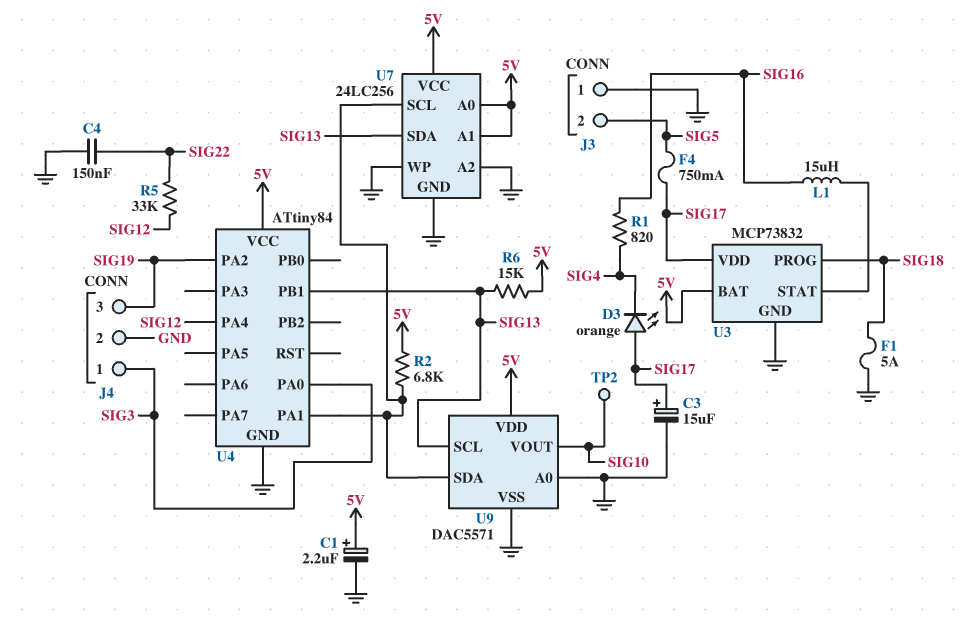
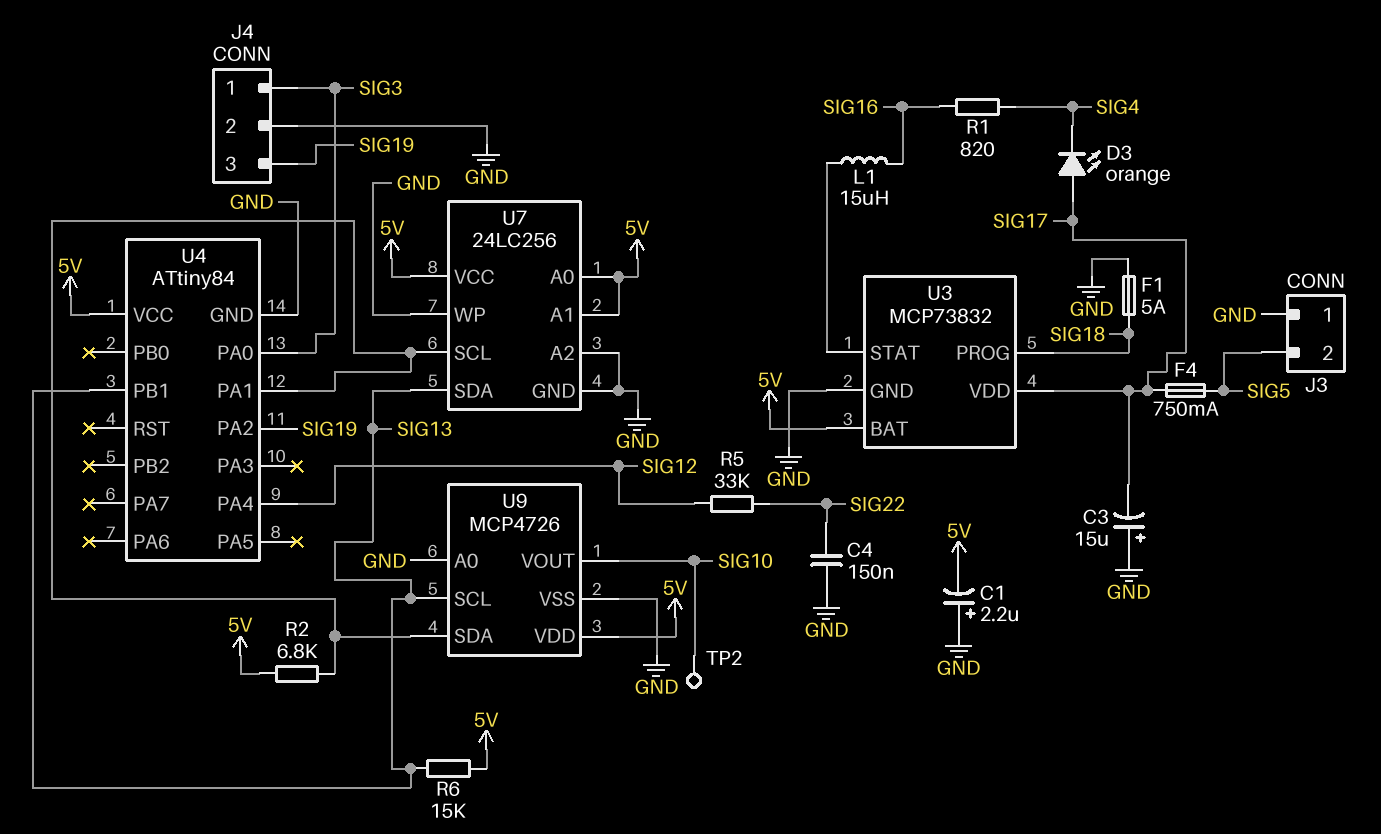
C1: 2.2uF (plus 5V, minus GND) -> 2.2uF (plus GND, minus 5V)
C3: 15uF (plus SIG17, minus GND) -> 15uF (plus GND, minus SIG17)
U9: DAC5571 -> MCP4726

